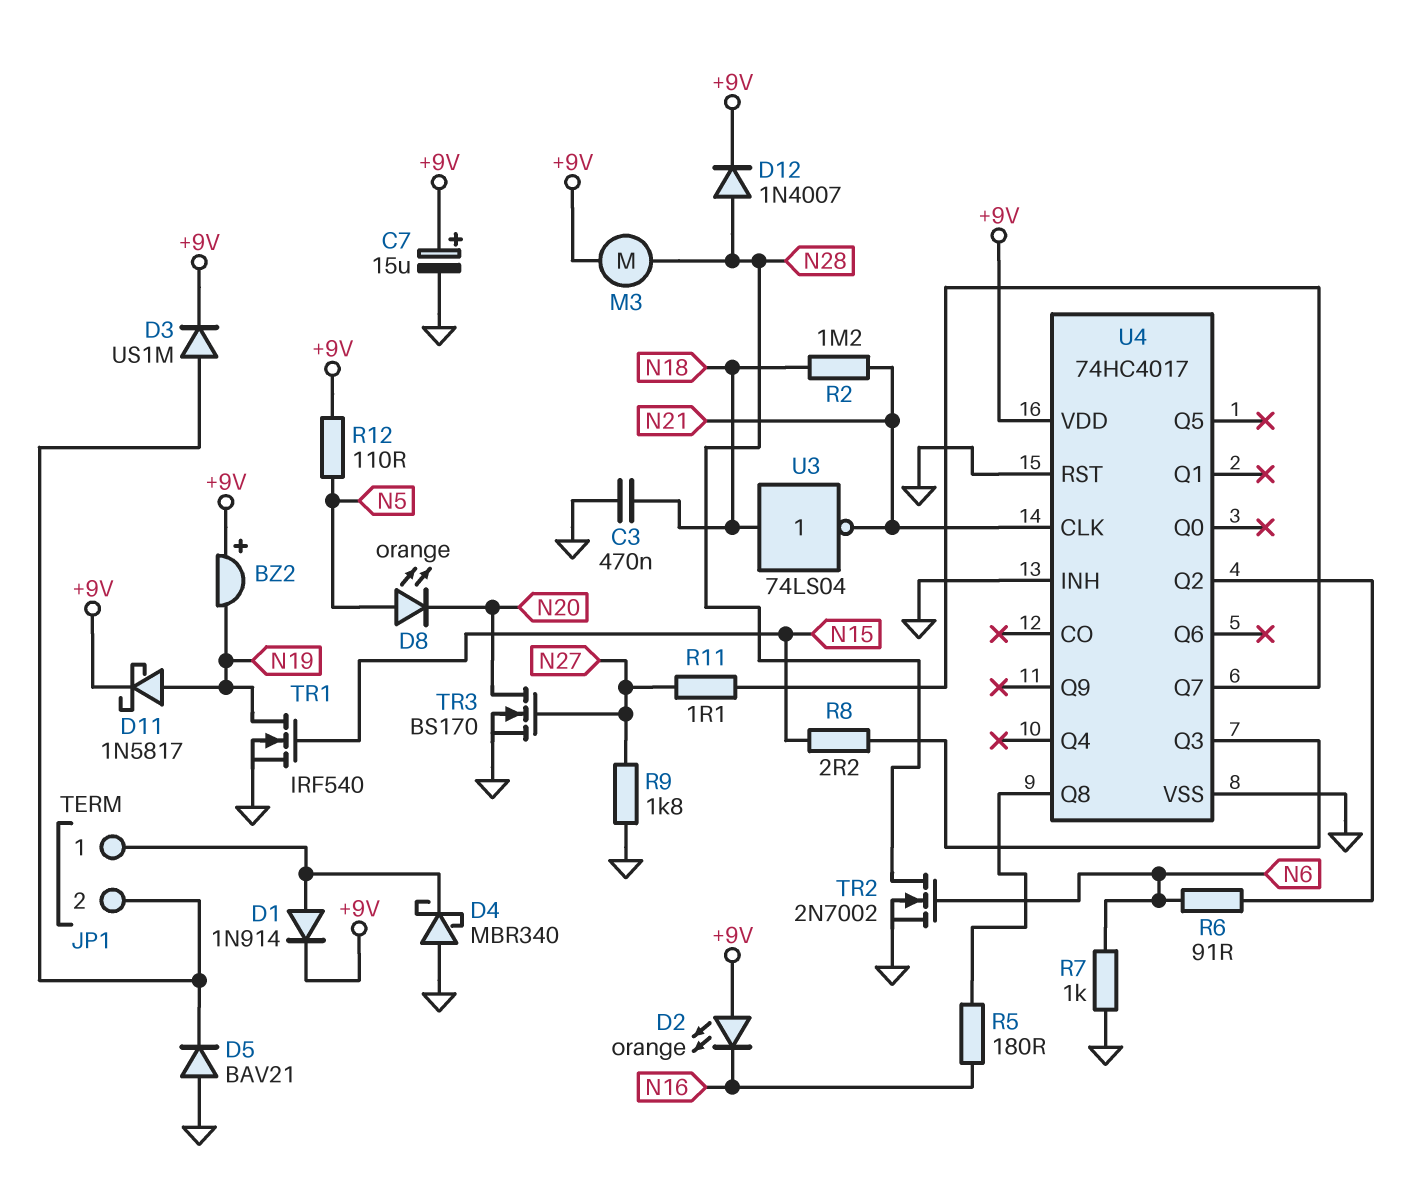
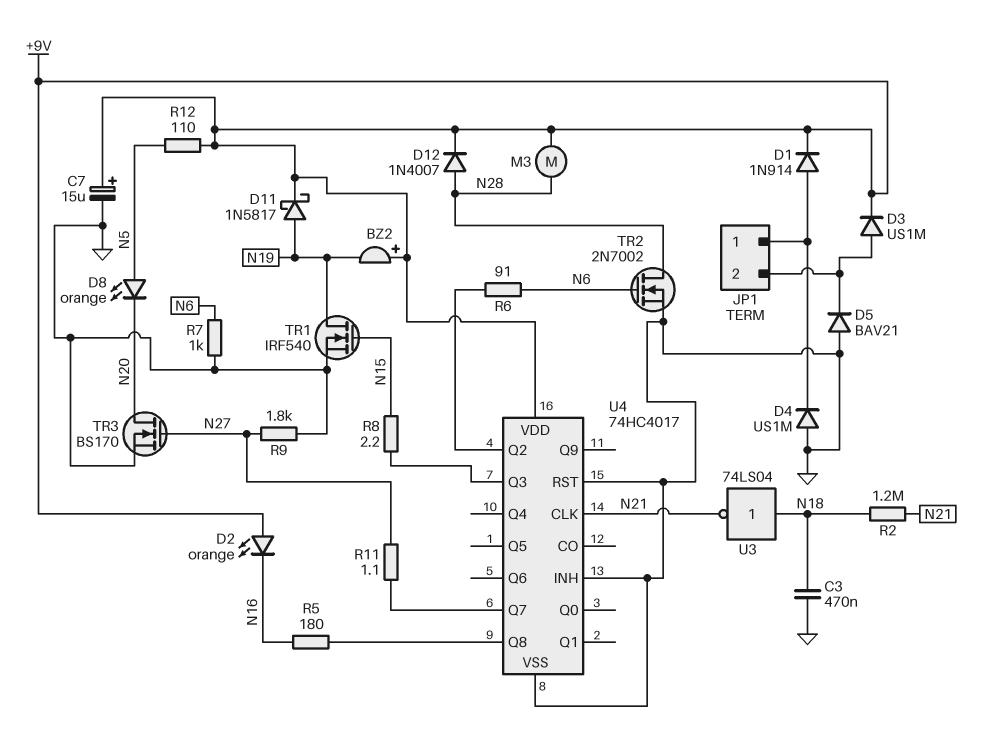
D4: schottky MBR340 (A GND, K JP1/1) -> diode US1M (A GND, K JP1/1)

